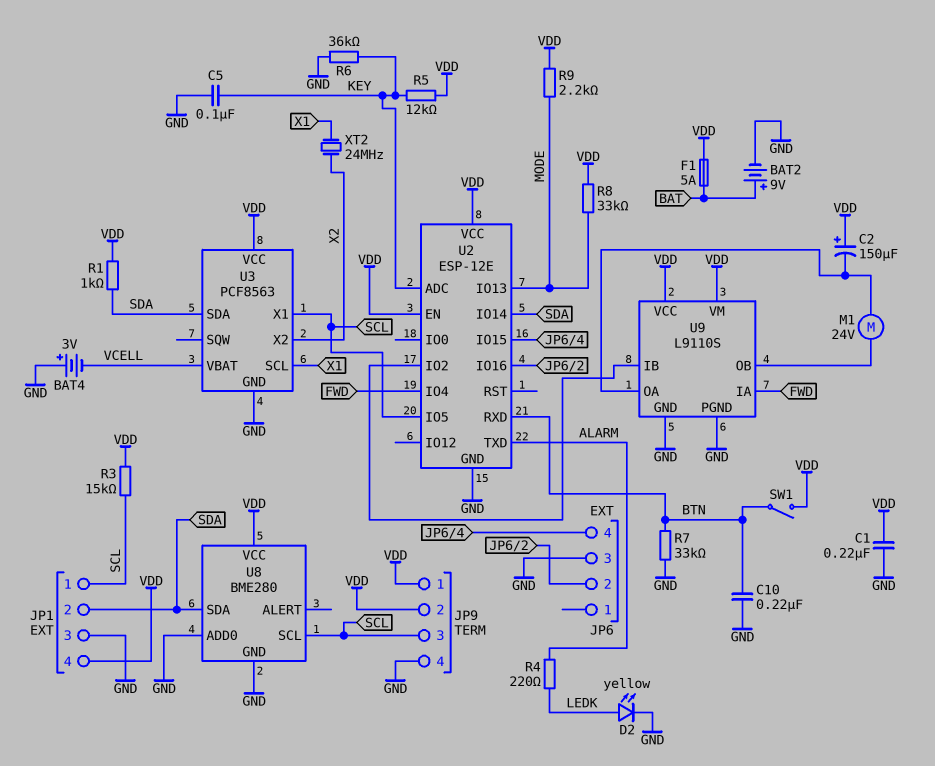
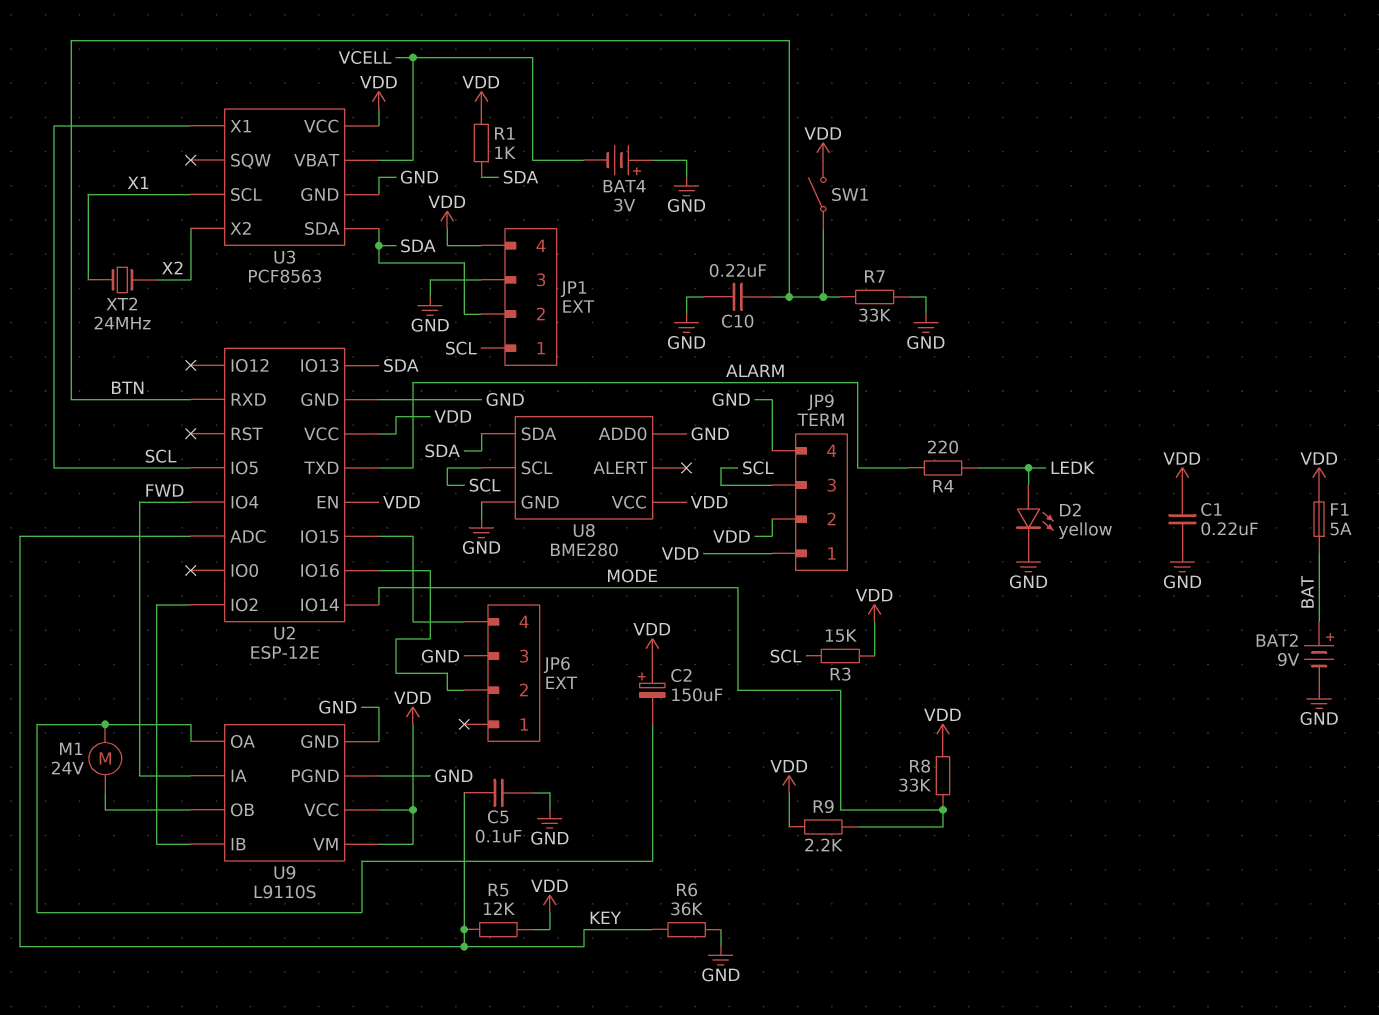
U2 pin IO13: MODE -> SDA
U2 pin IO14: SDA -> MODE

